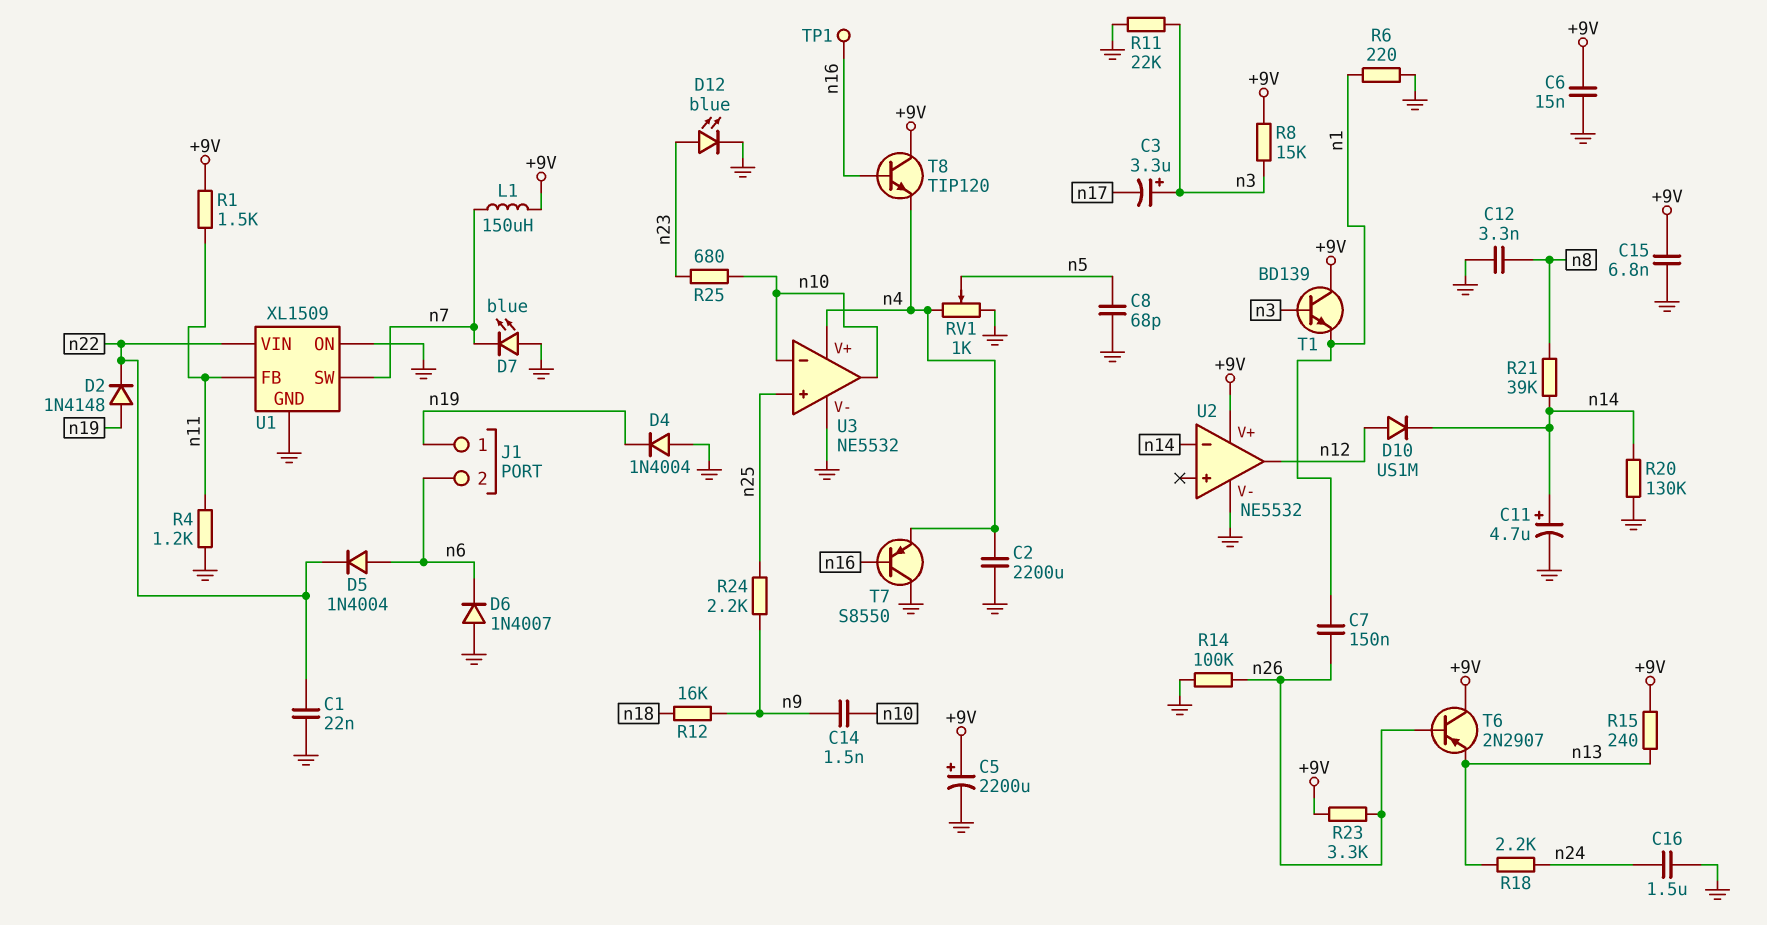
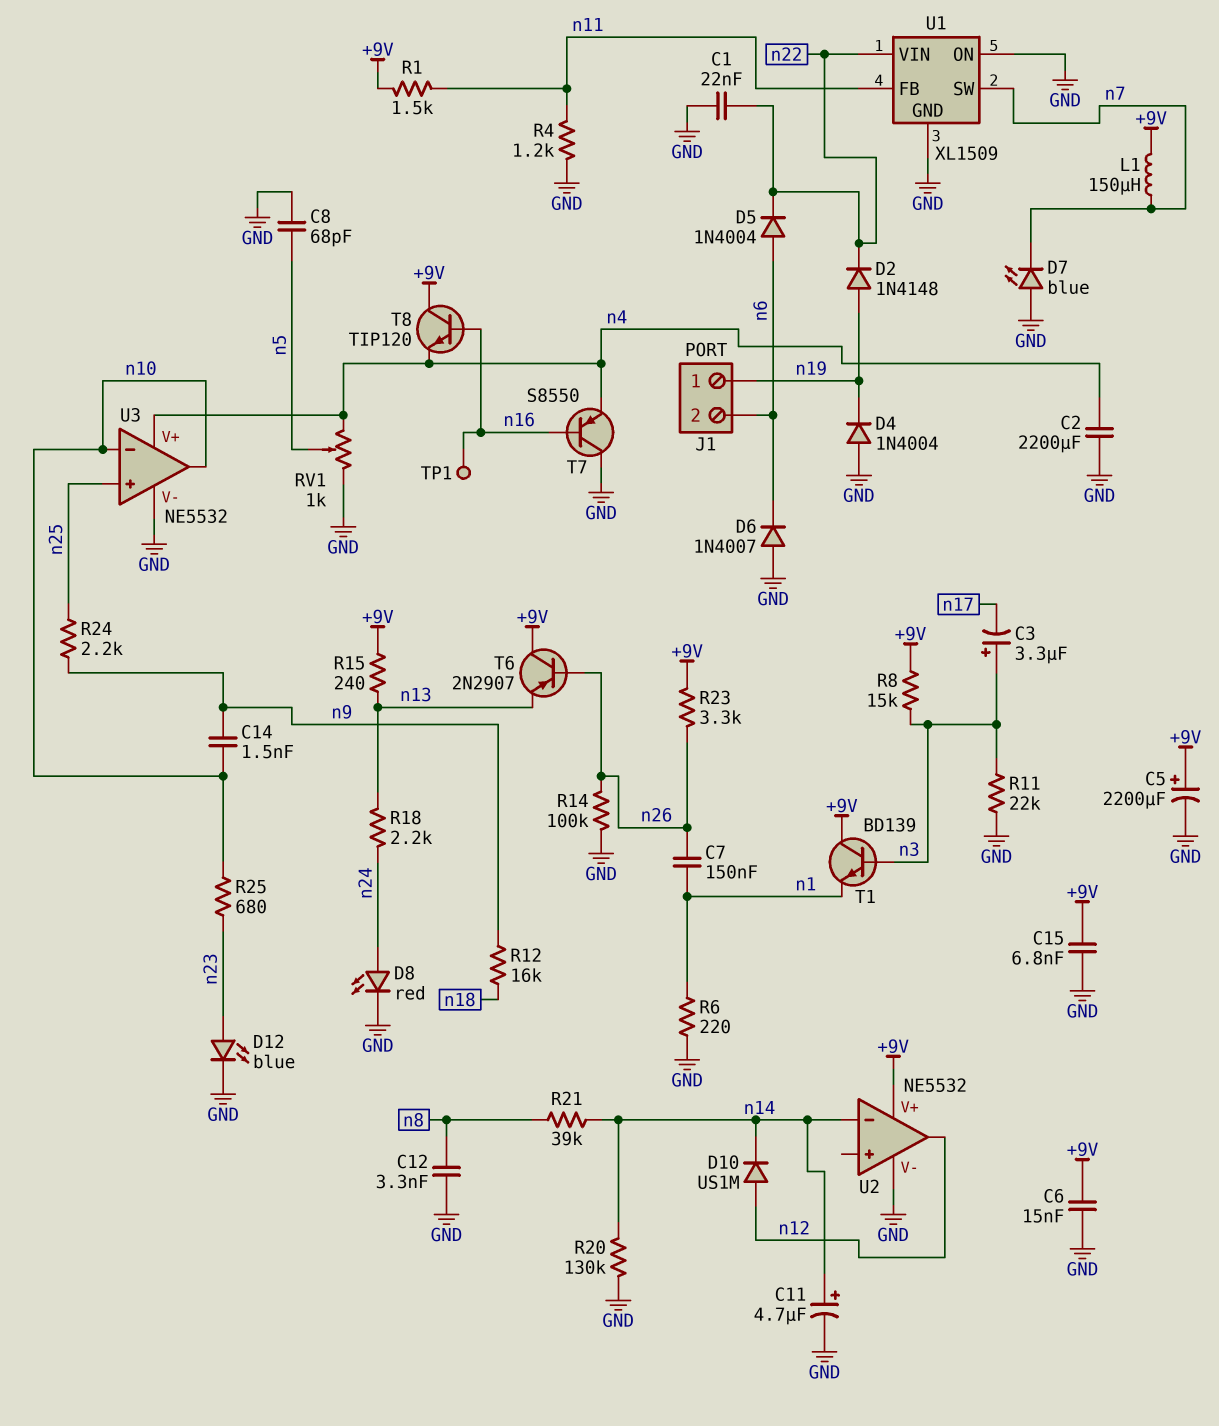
C16: 1.5uF (GND, n24) -> none
D8: none -> LED red (A n24, K GND)

